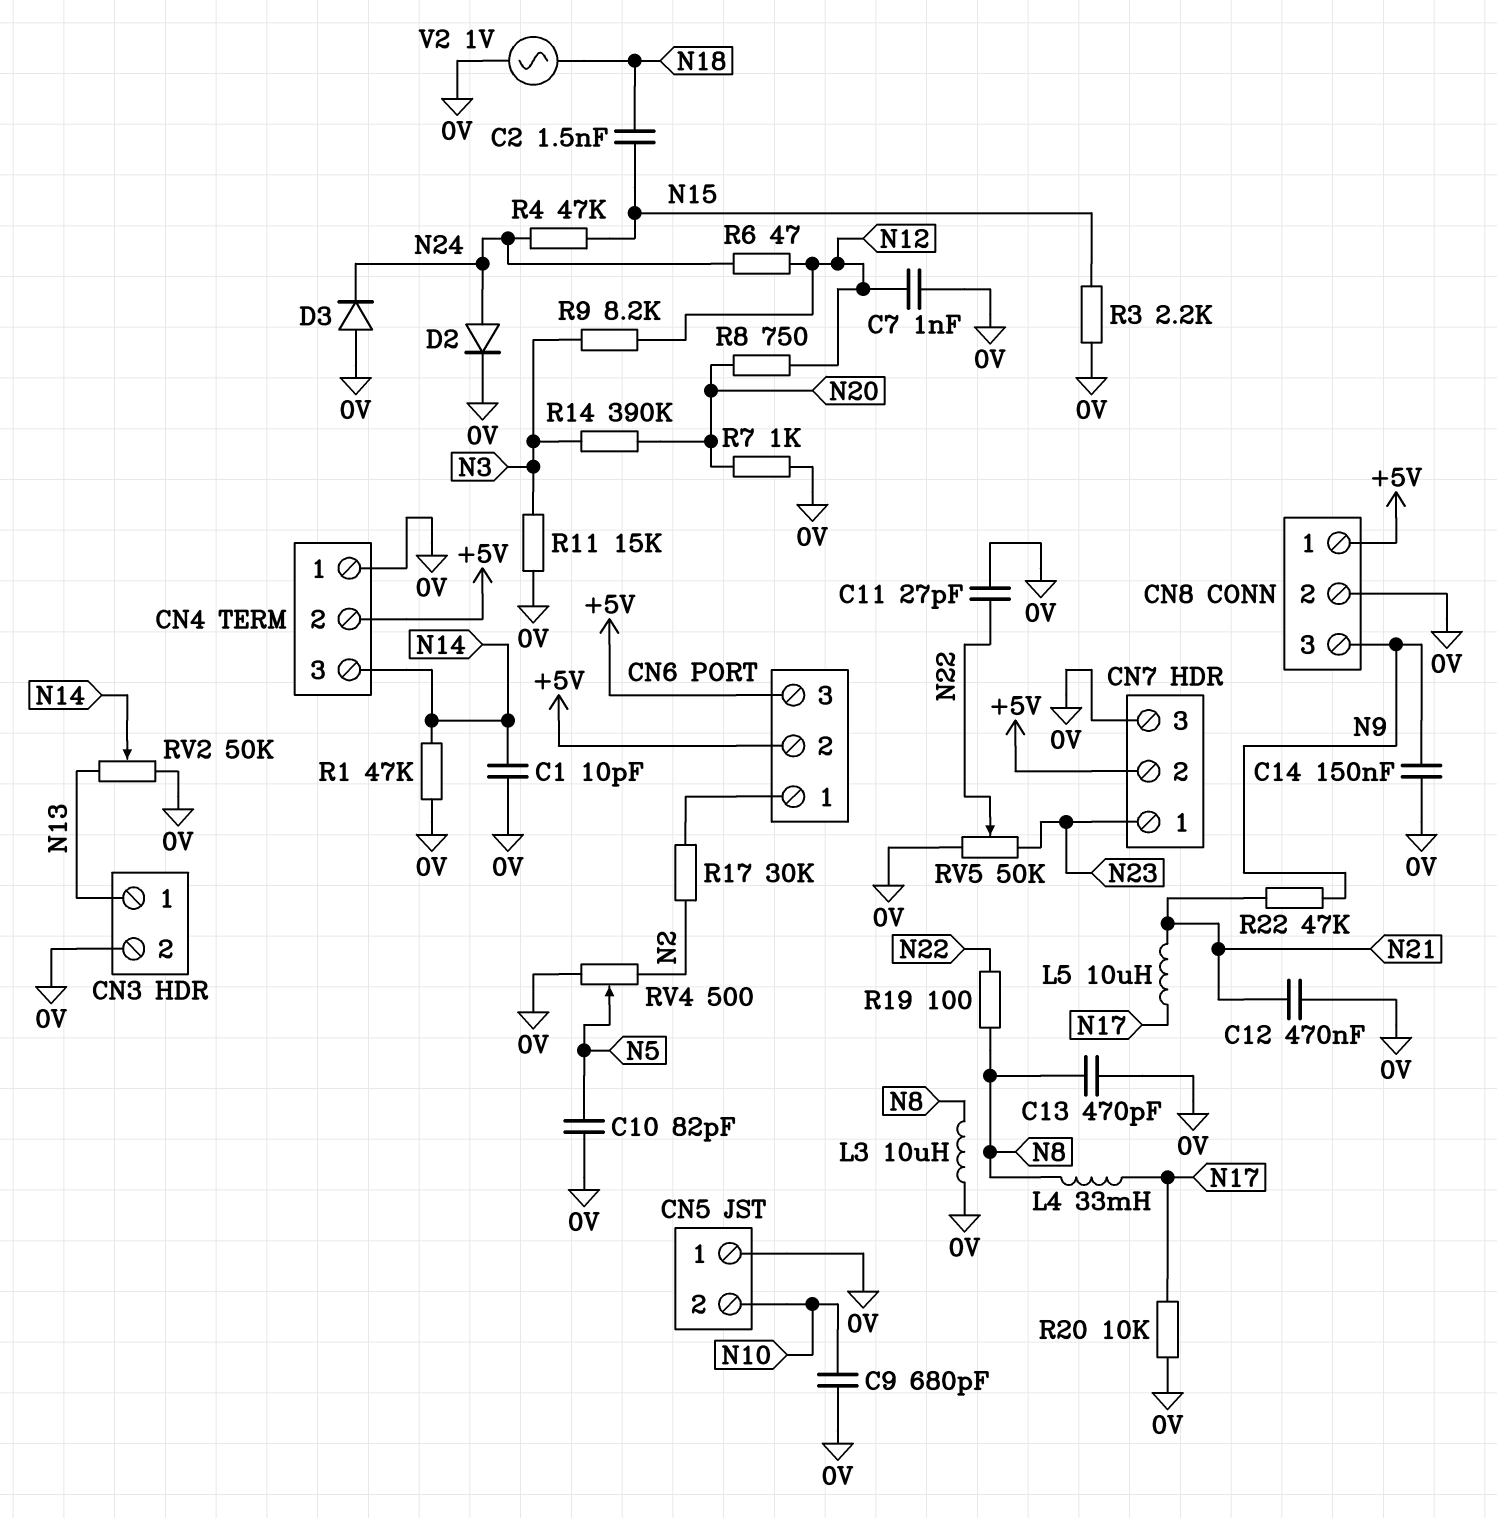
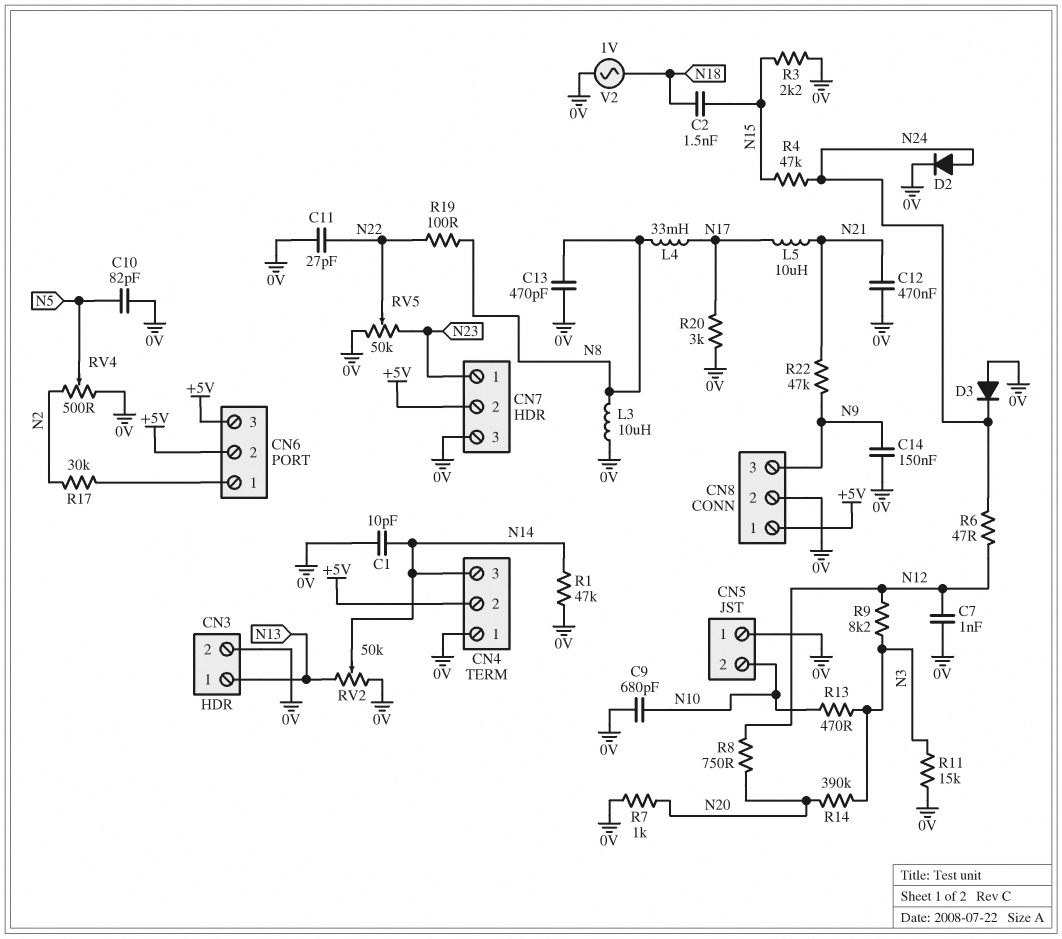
R13: none -> 470 (N3, N10)
R20: 10k (0V, N17) -> 3k (0V, N17)

